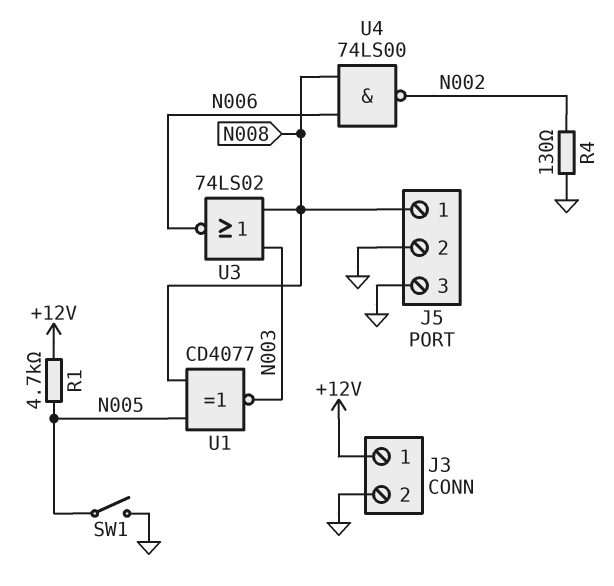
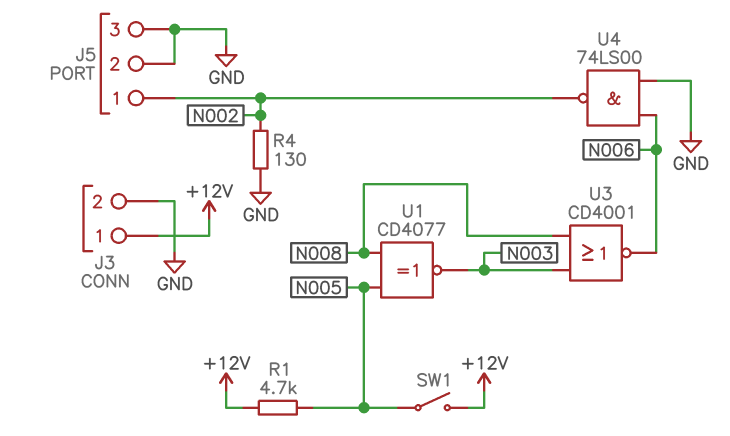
J5 pin 1: N008 -> N002
SW1: switch (GND, N005) -> switch (+12V, N005)
U3: NOR 74LS02 (in N003, in N008, out N006) -> NOR CD4001 (in N003, in N008, out N006)
U4: NAND 74LS00 (in N006, in N008, out N002) -> NAND 74LS00 (in GND, in N006, out N002)

